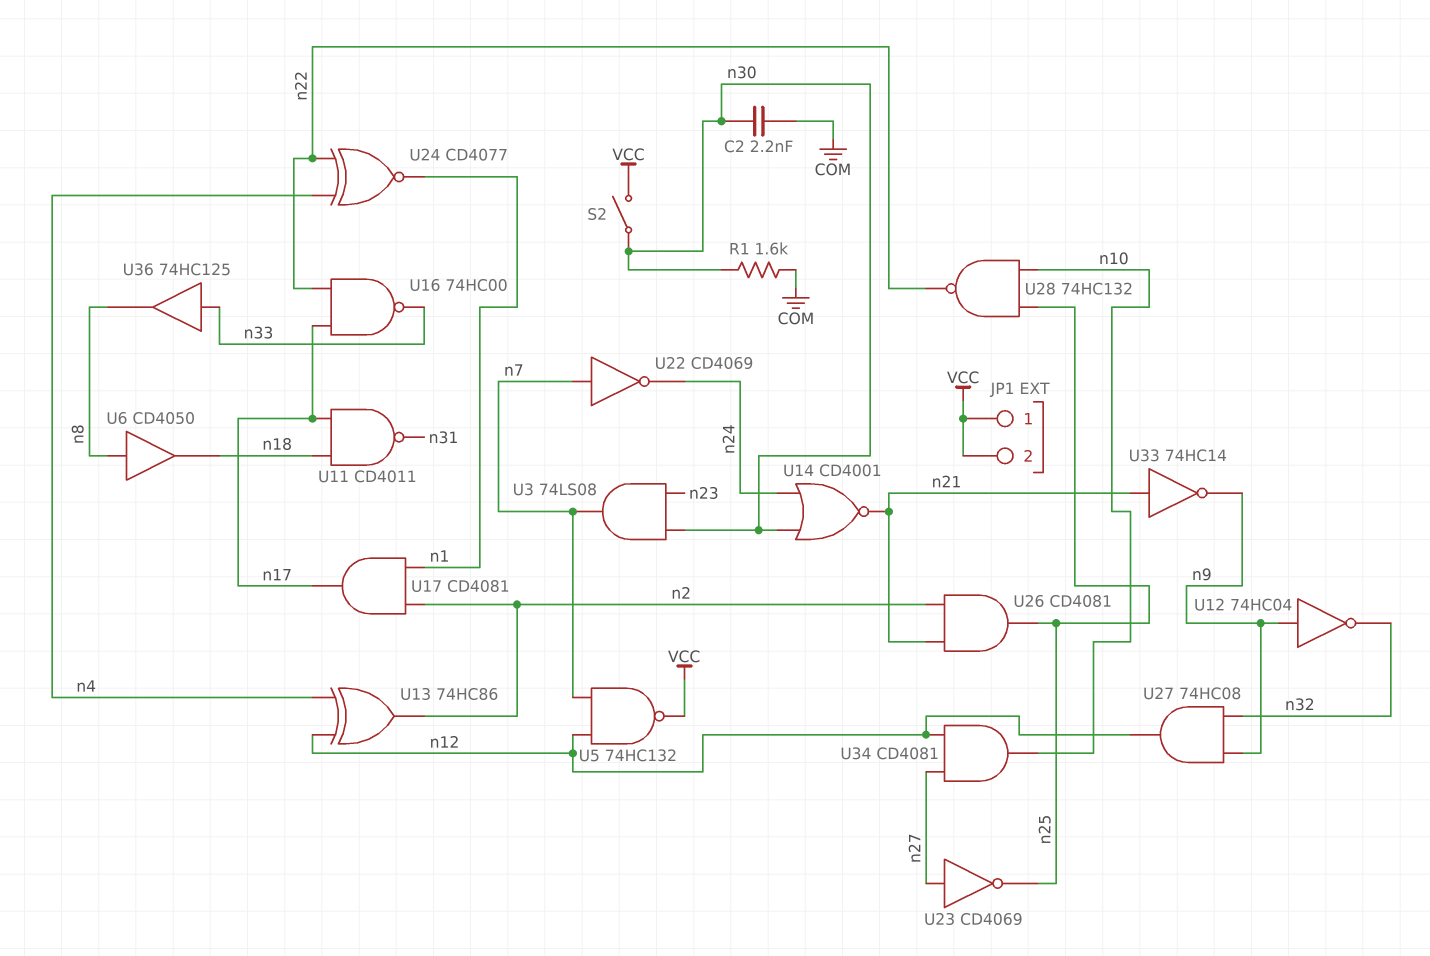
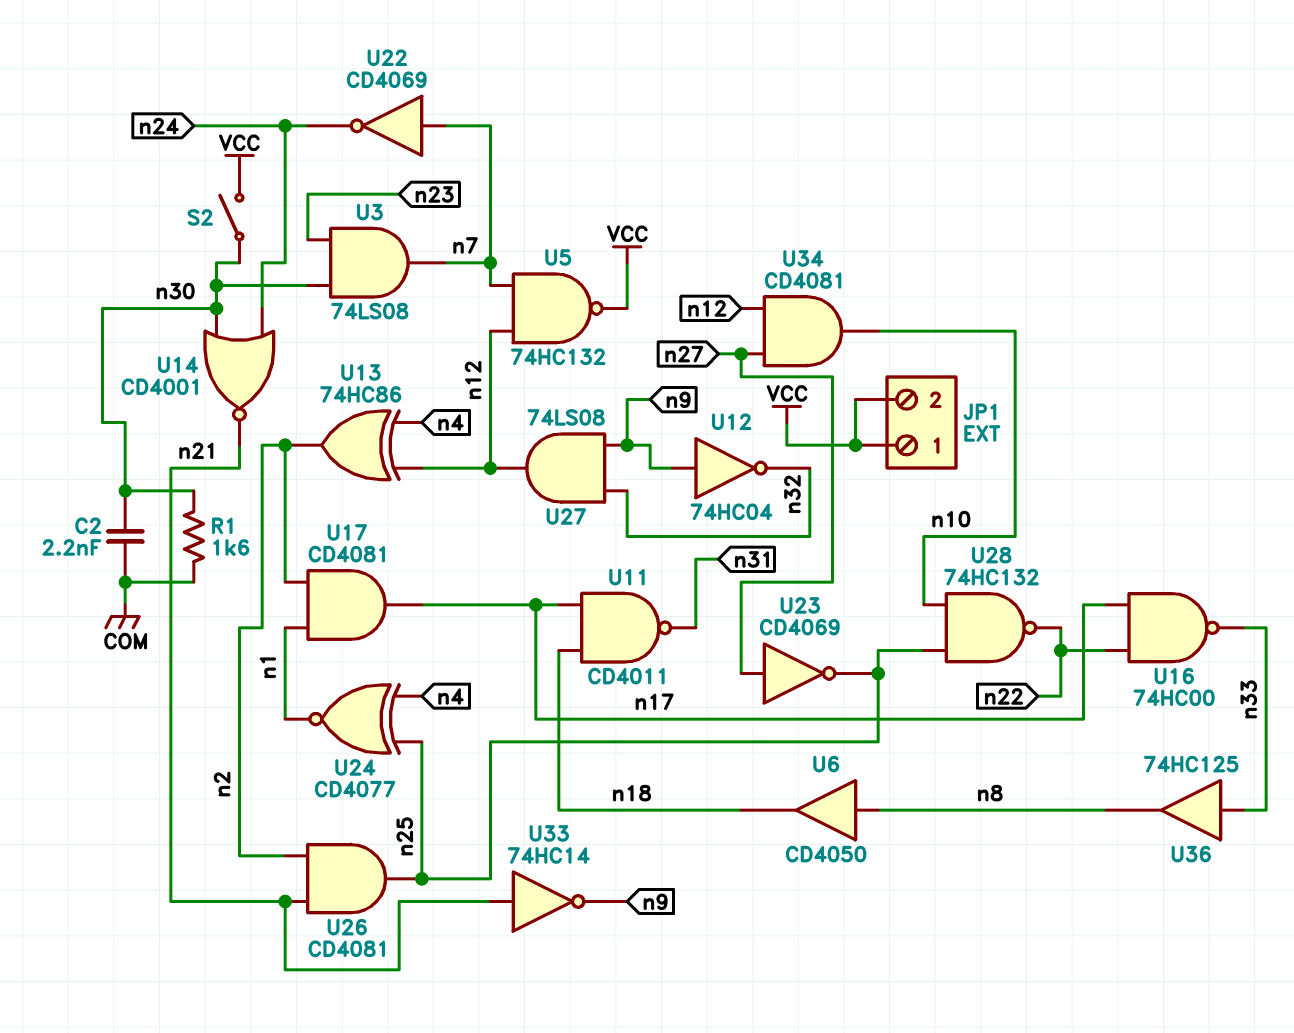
U24: XNOR CD4077 (in n4, in n22, out n1) -> XNOR CD4077 (in n4, in n25, out n1)
U27: AND 74HC08 (in n9, in n32, out n12) -> AND 74LS08 (in n9, in n32, out n12)

